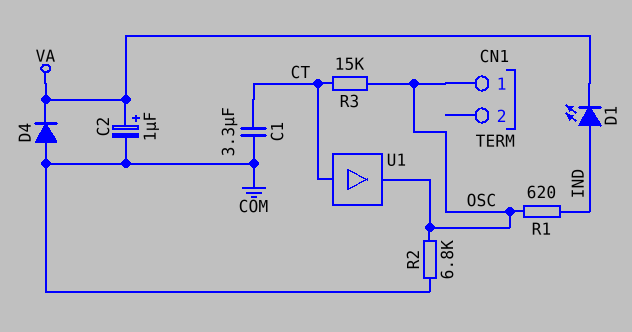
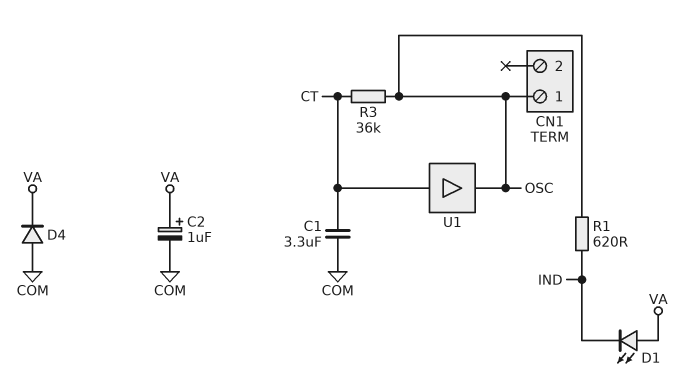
D1: LED (A IND, K VA) -> LED (A VA, K IND)
R2: 6.8k (COM, OSC) -> none
R3: 15k (CT, OSC) -> 36k (CT, OSC)

